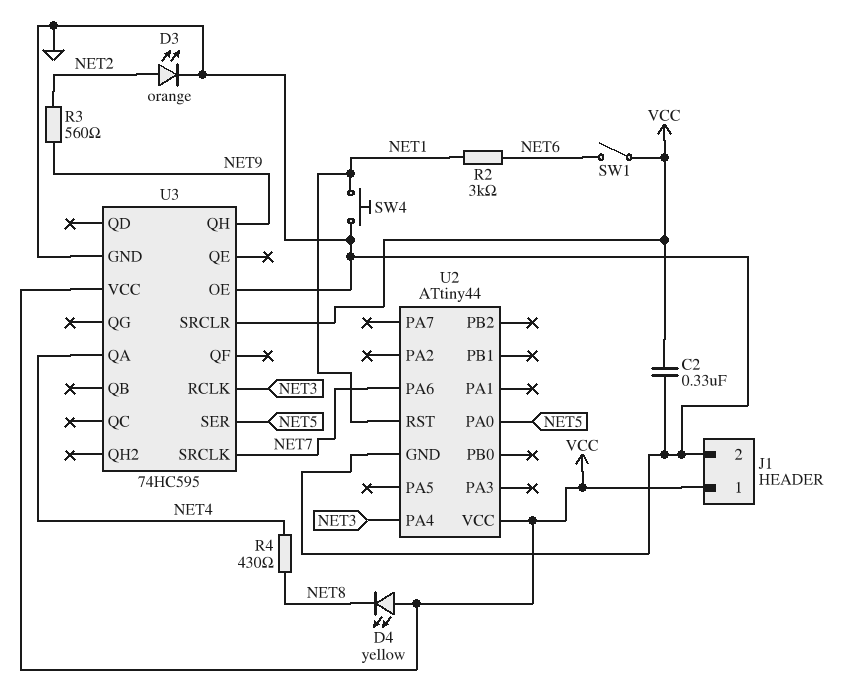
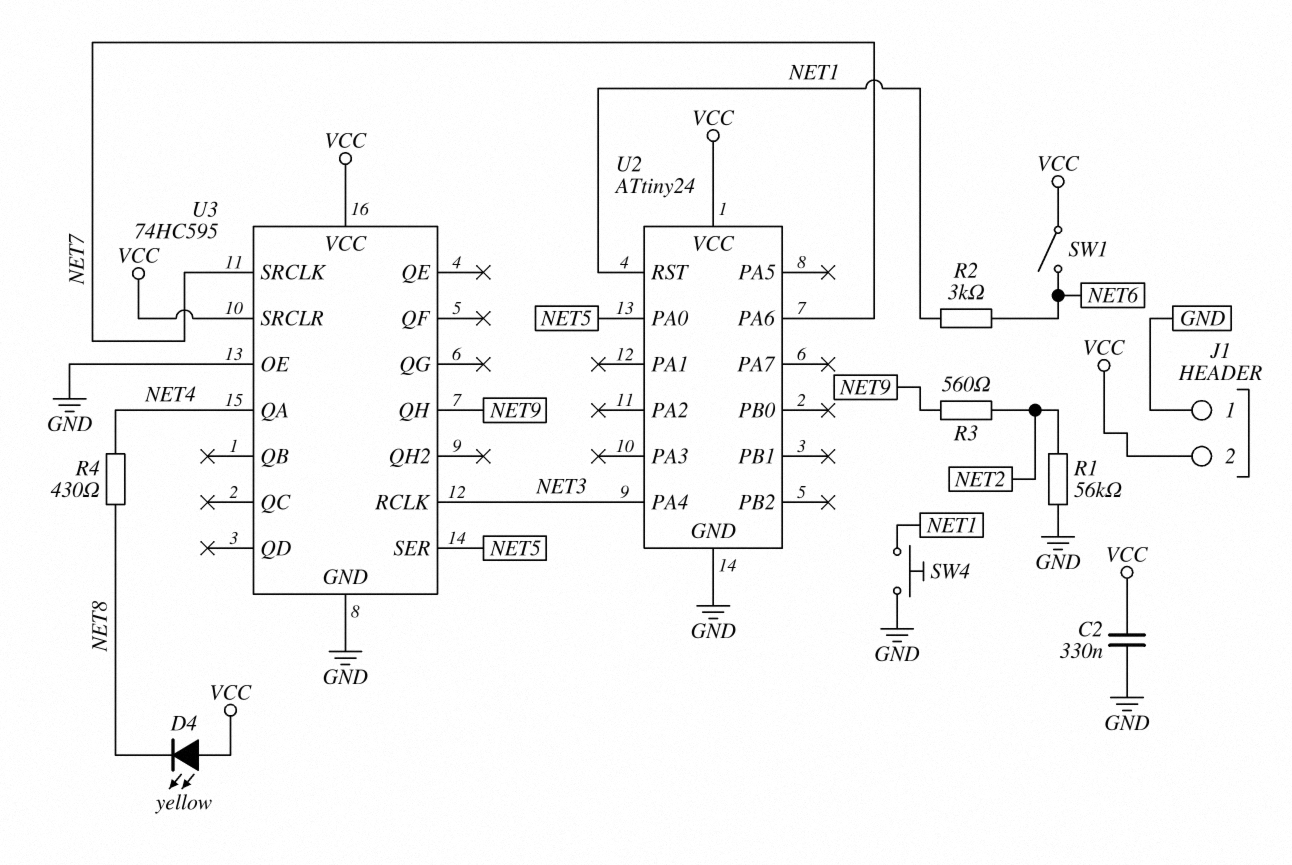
D3: LED orange (A NET2, K GND) -> none
J1 pin 1: VCC -> GND
J1 pin 2: GND -> VCC
R1: none -> 56k (GND, NET2)
U2: ATtiny44 -> ATtiny24

